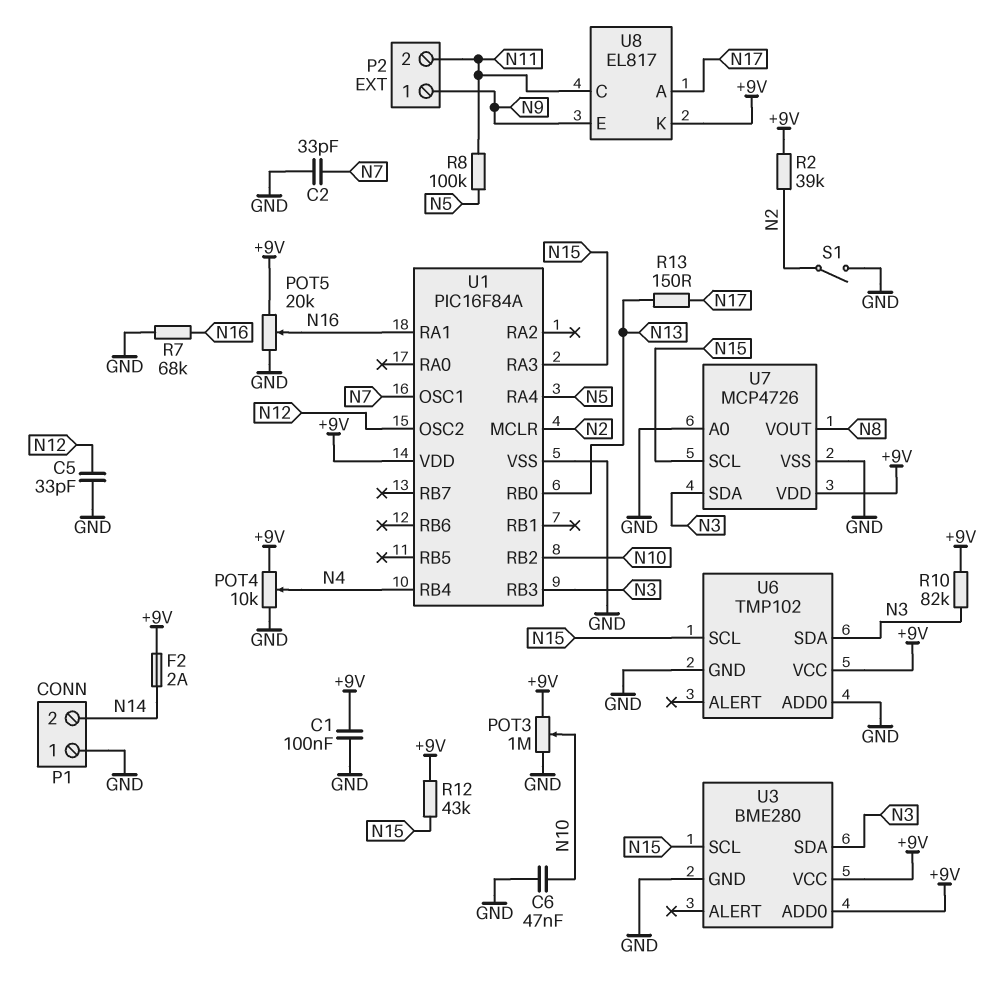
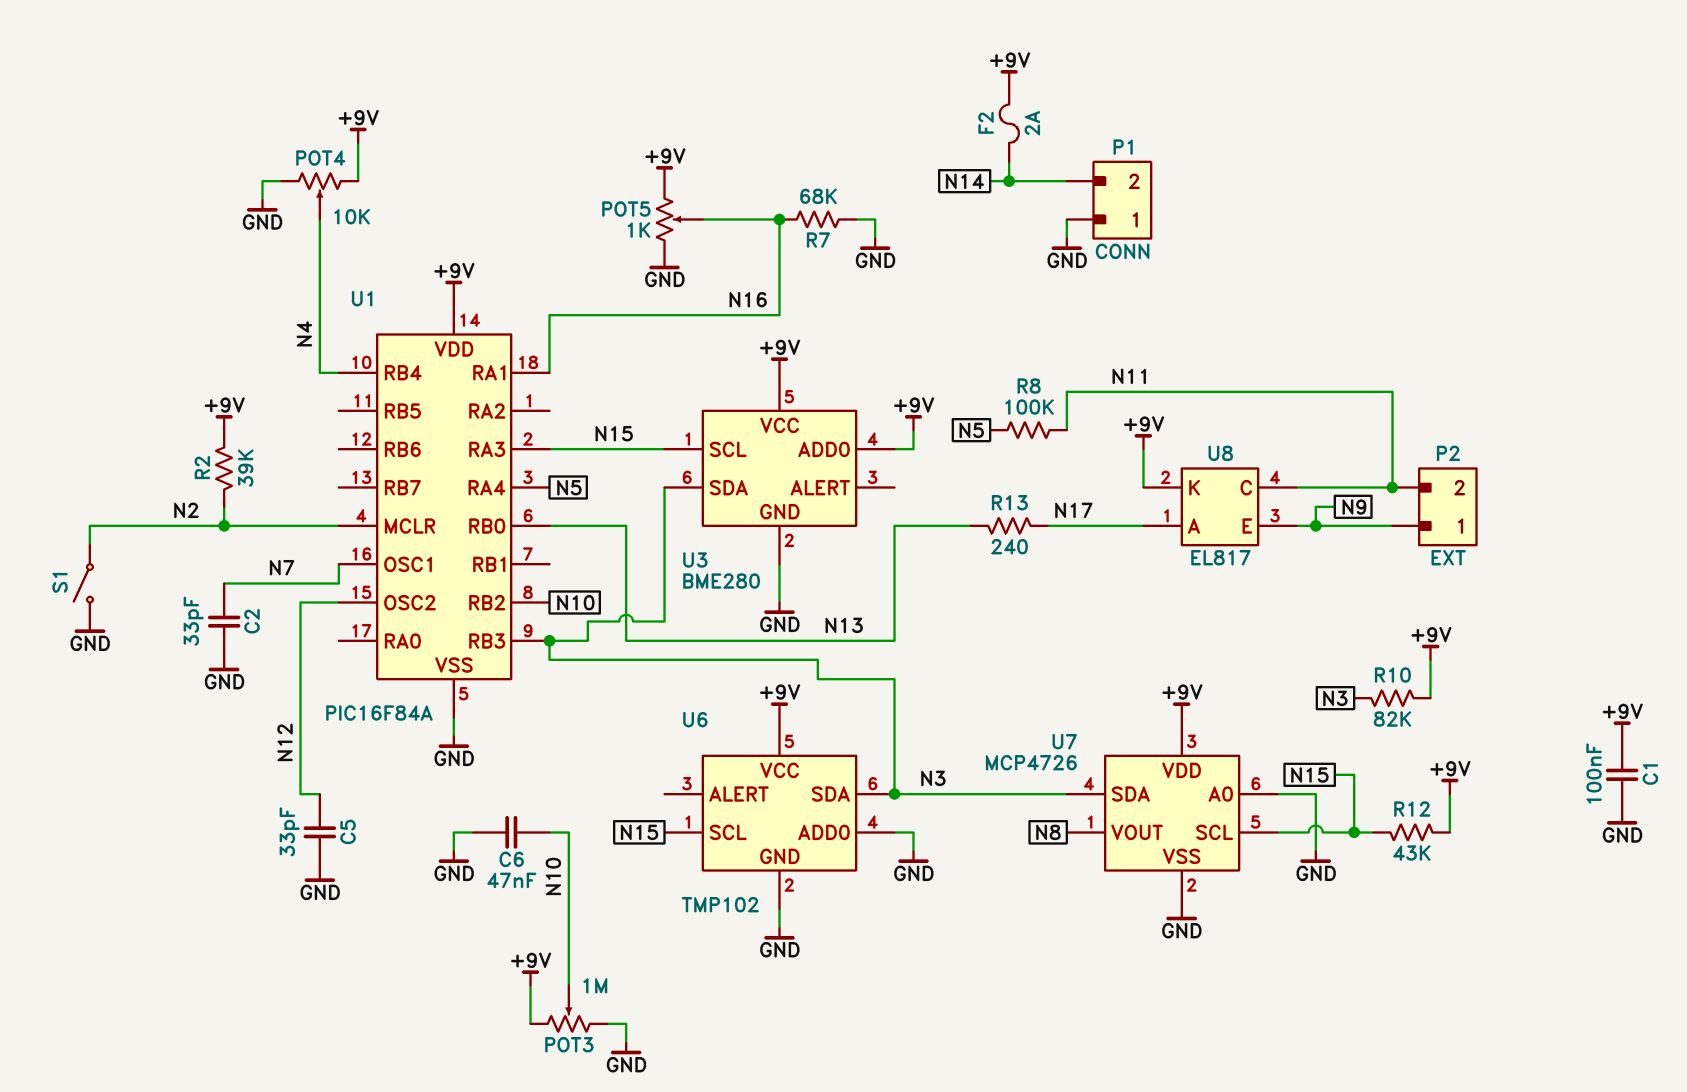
POT5: 20k (+9V, GND, wiper N16) -> 1k (+9V, GND, wiper N16)
R13: 150 (N13, N17) -> 240 (N13, N17)

